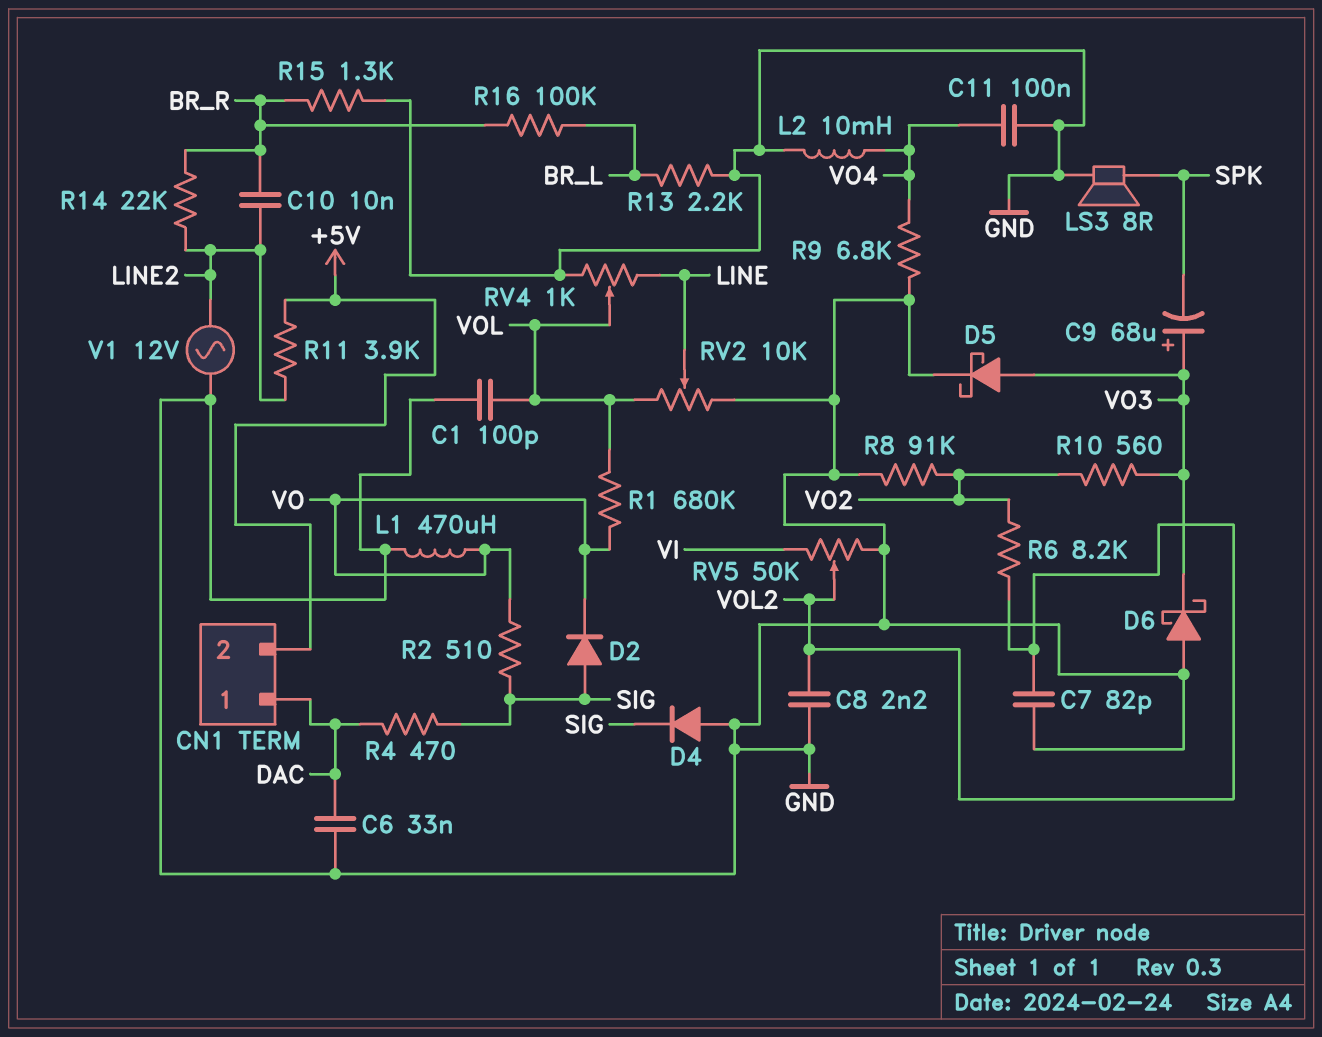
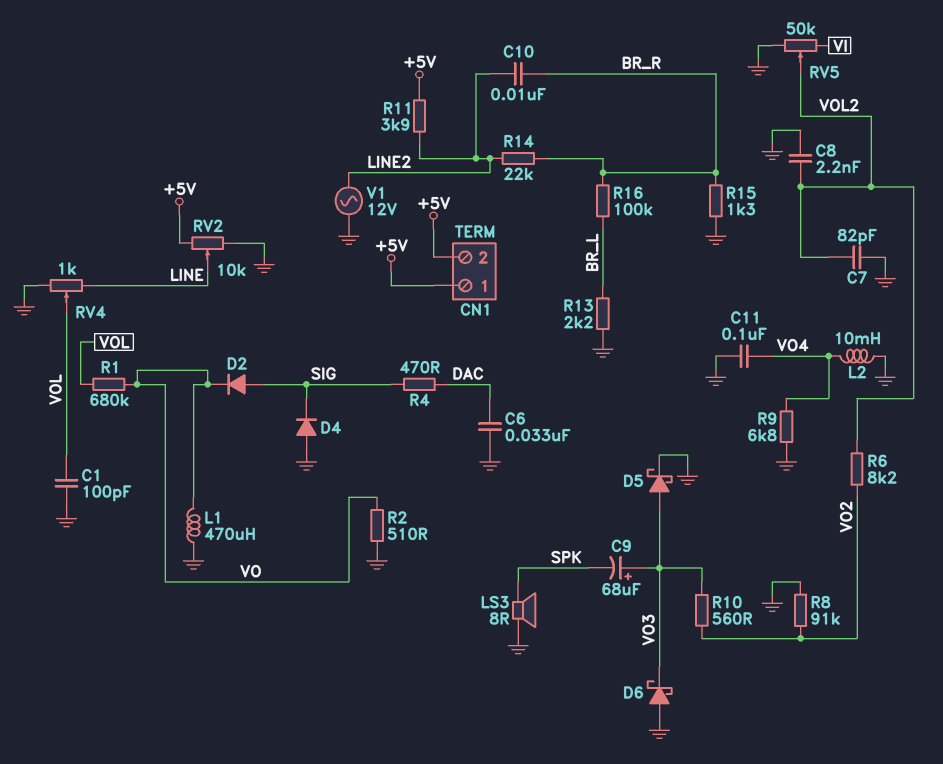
CN1 pin 1: DAC -> +5V
R2: 510 (SIG, VO) -> 510 (GND, VO)
RV2: 10k (GND, VOL, wiper LINE) -> 10k (+5V, GND, wiper LINE)

